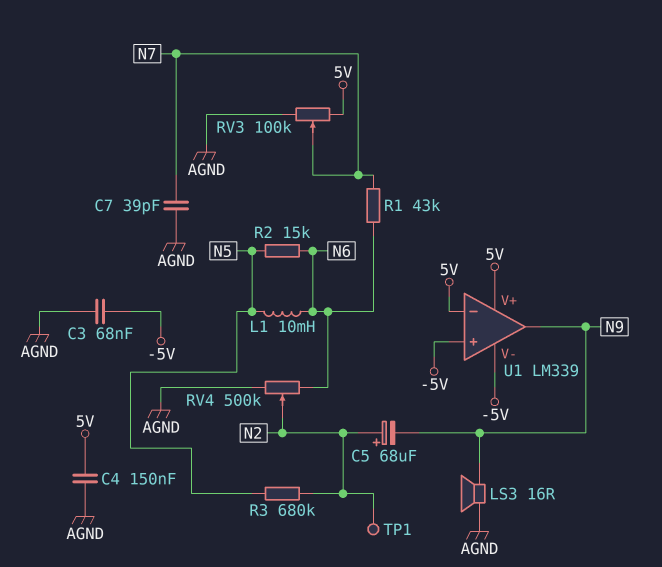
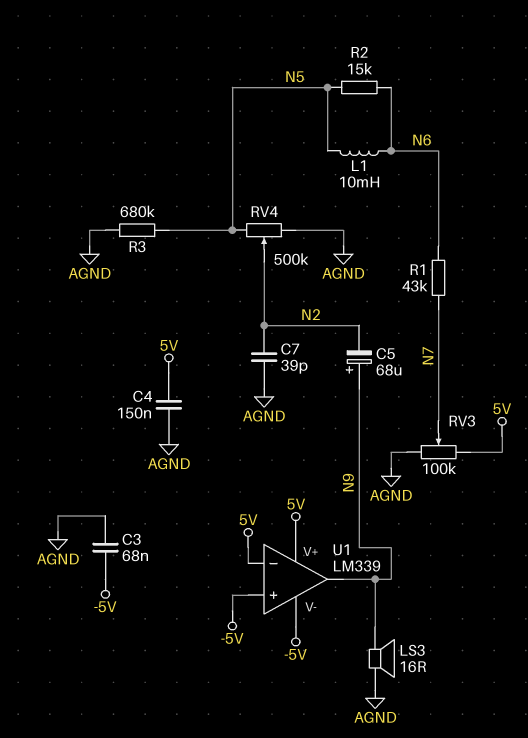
C5: 68uF (plus N2, minus N9) -> 68uF (plus N9, minus N2)
C7: 39pF (AGND, N7) -> 39pF (AGND, N2)
R3: 680k (N2, N5) -> 680k (AGND, N5)
RV4: 500k (AGND, N6, wiper N2) -> 500k (AGND, N5, wiper N2)
TP1: test point (N2) -> none

